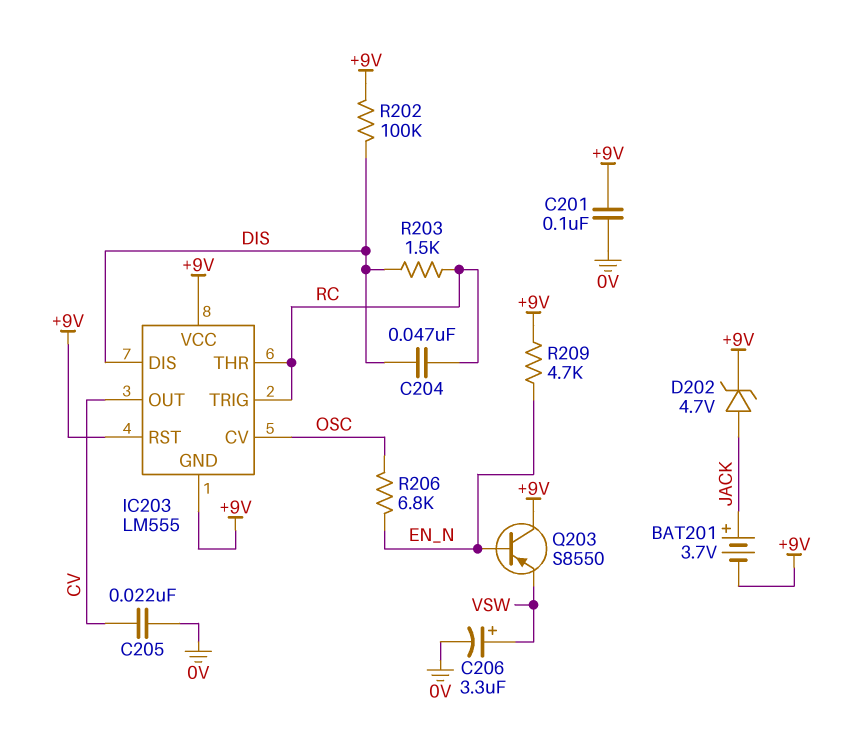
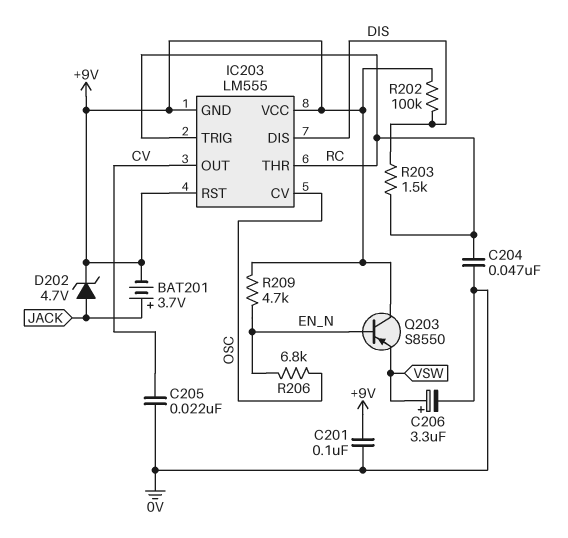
C204: 47nF (DIS, RC) -> 47nF (0V, RC)

